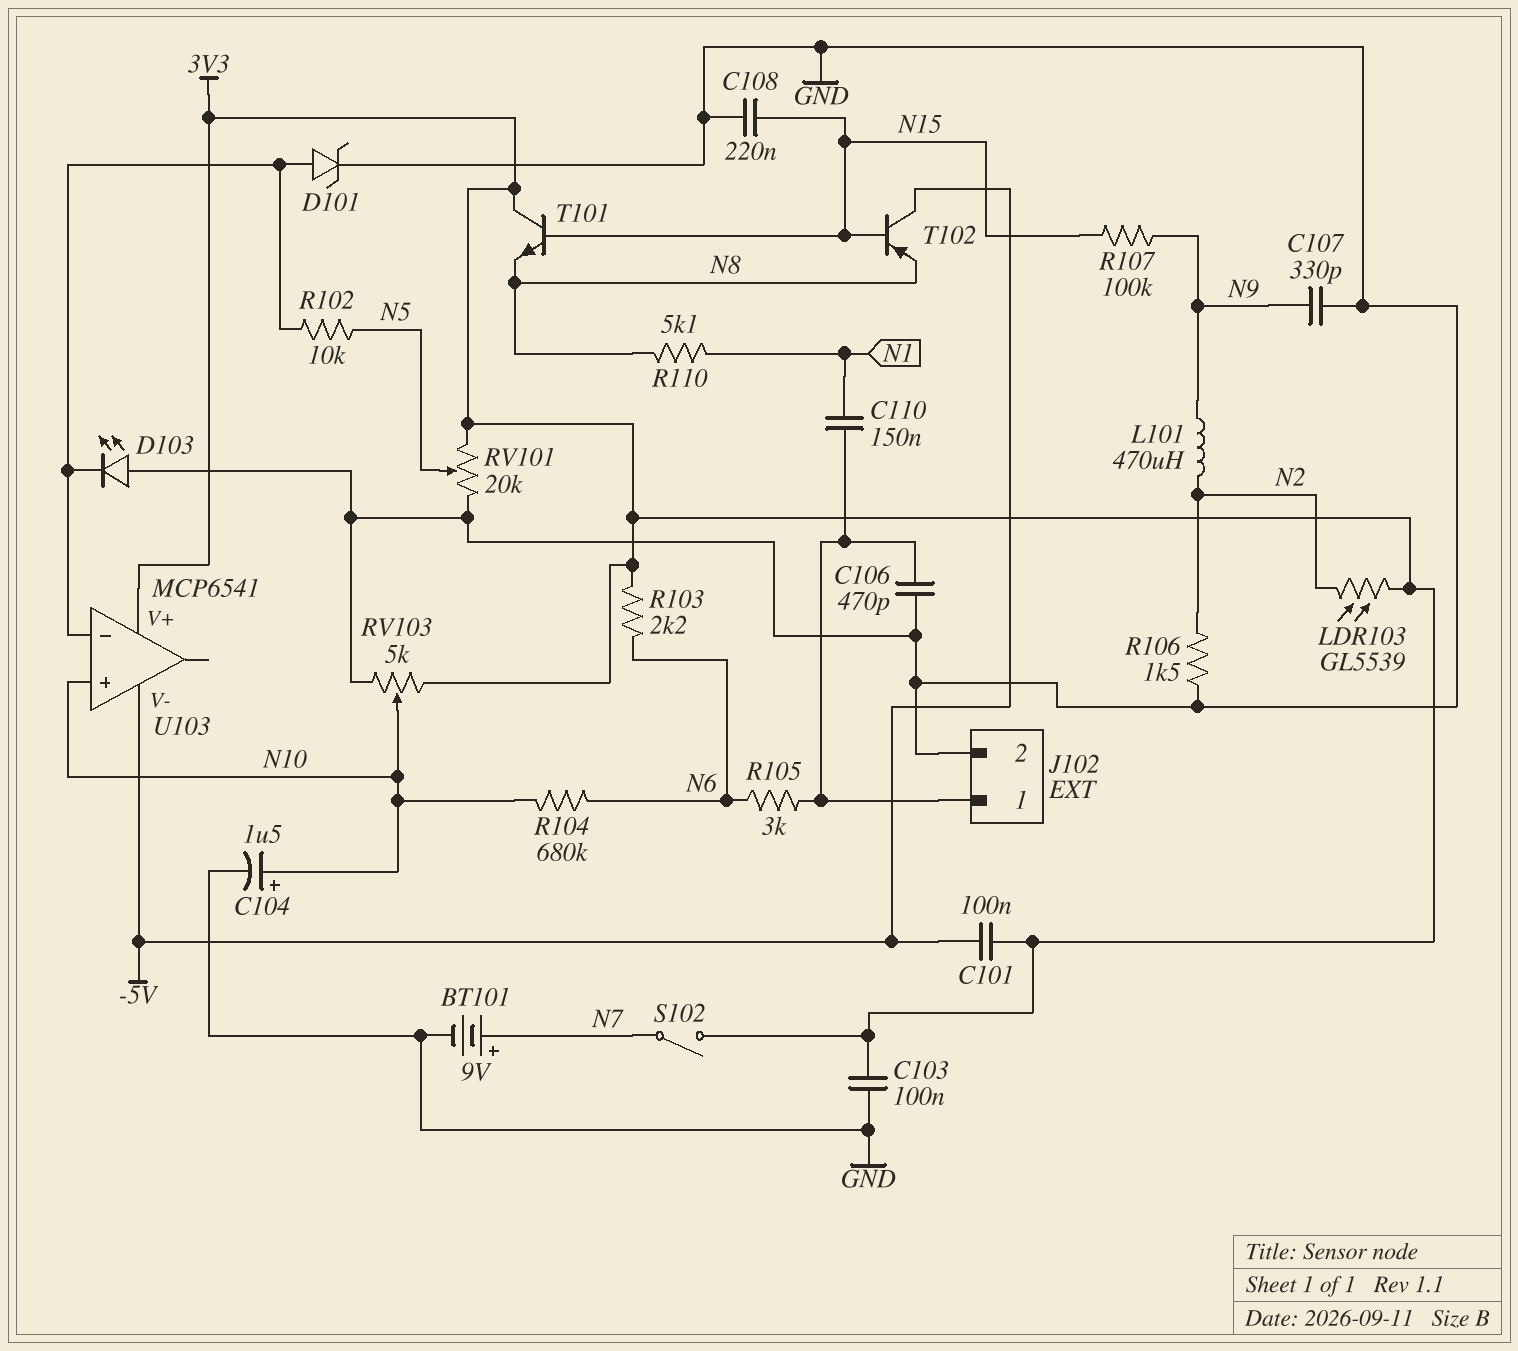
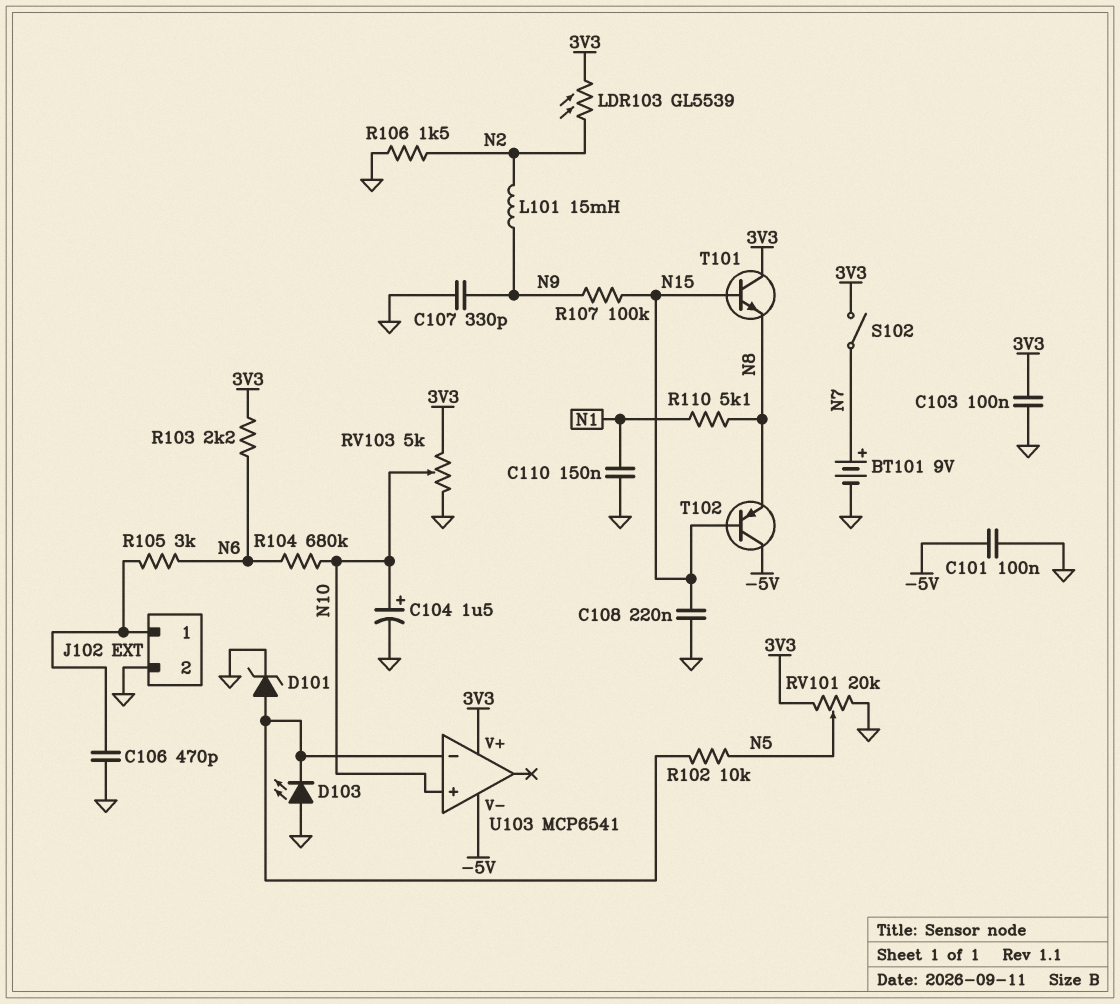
C101: 100nF (-5V, 3V3) -> 100nF (-5V, GND)
C110: 150nF (J102/1, N1) -> 150nF (GND, N1)
L101: 470uH (N2, N9) -> 15mH (N2, N9)

